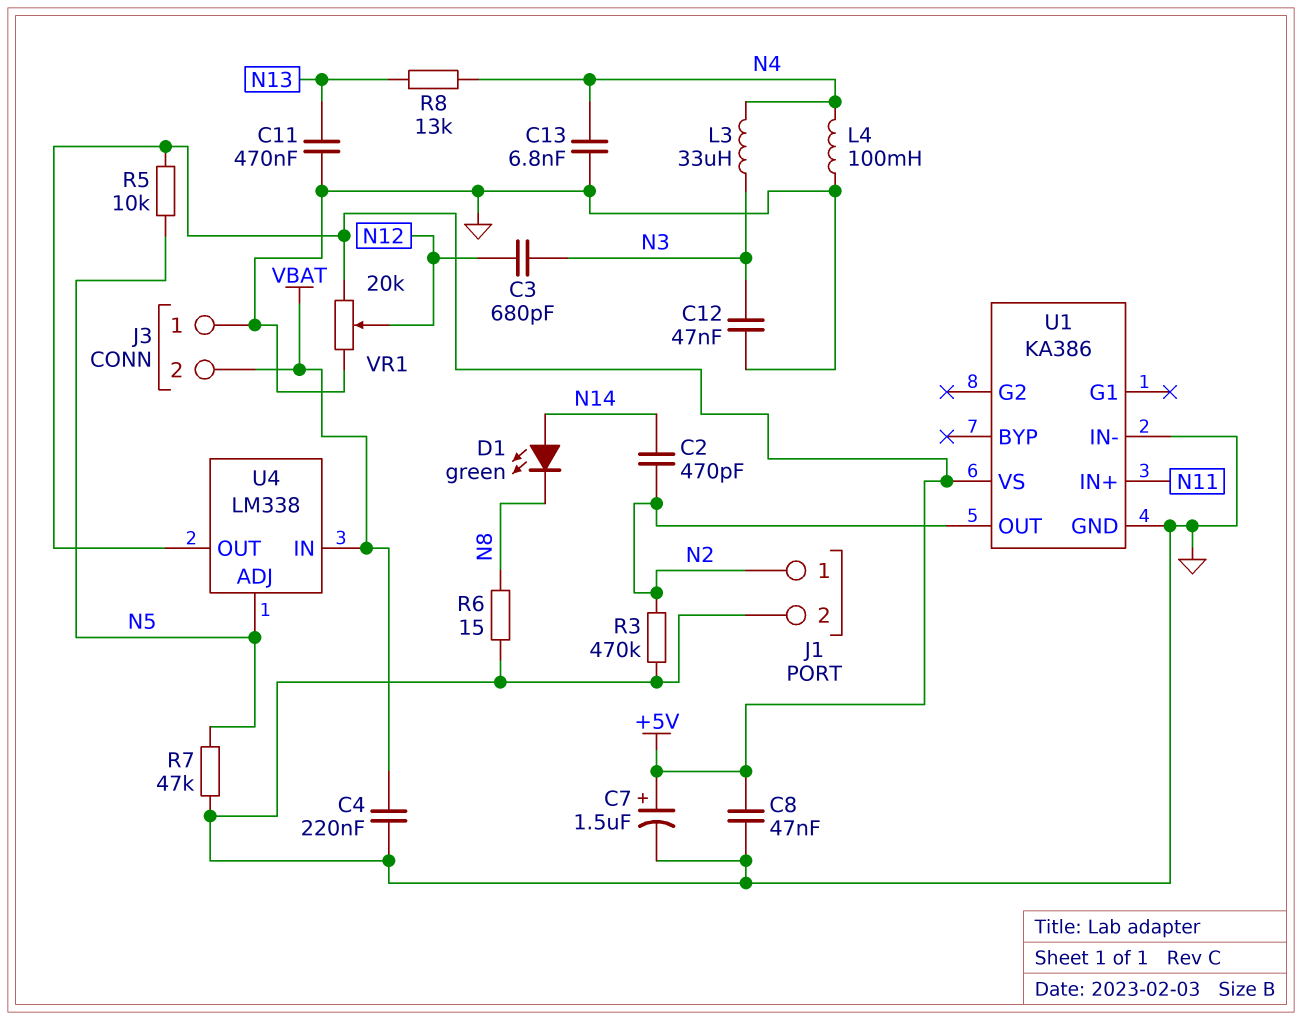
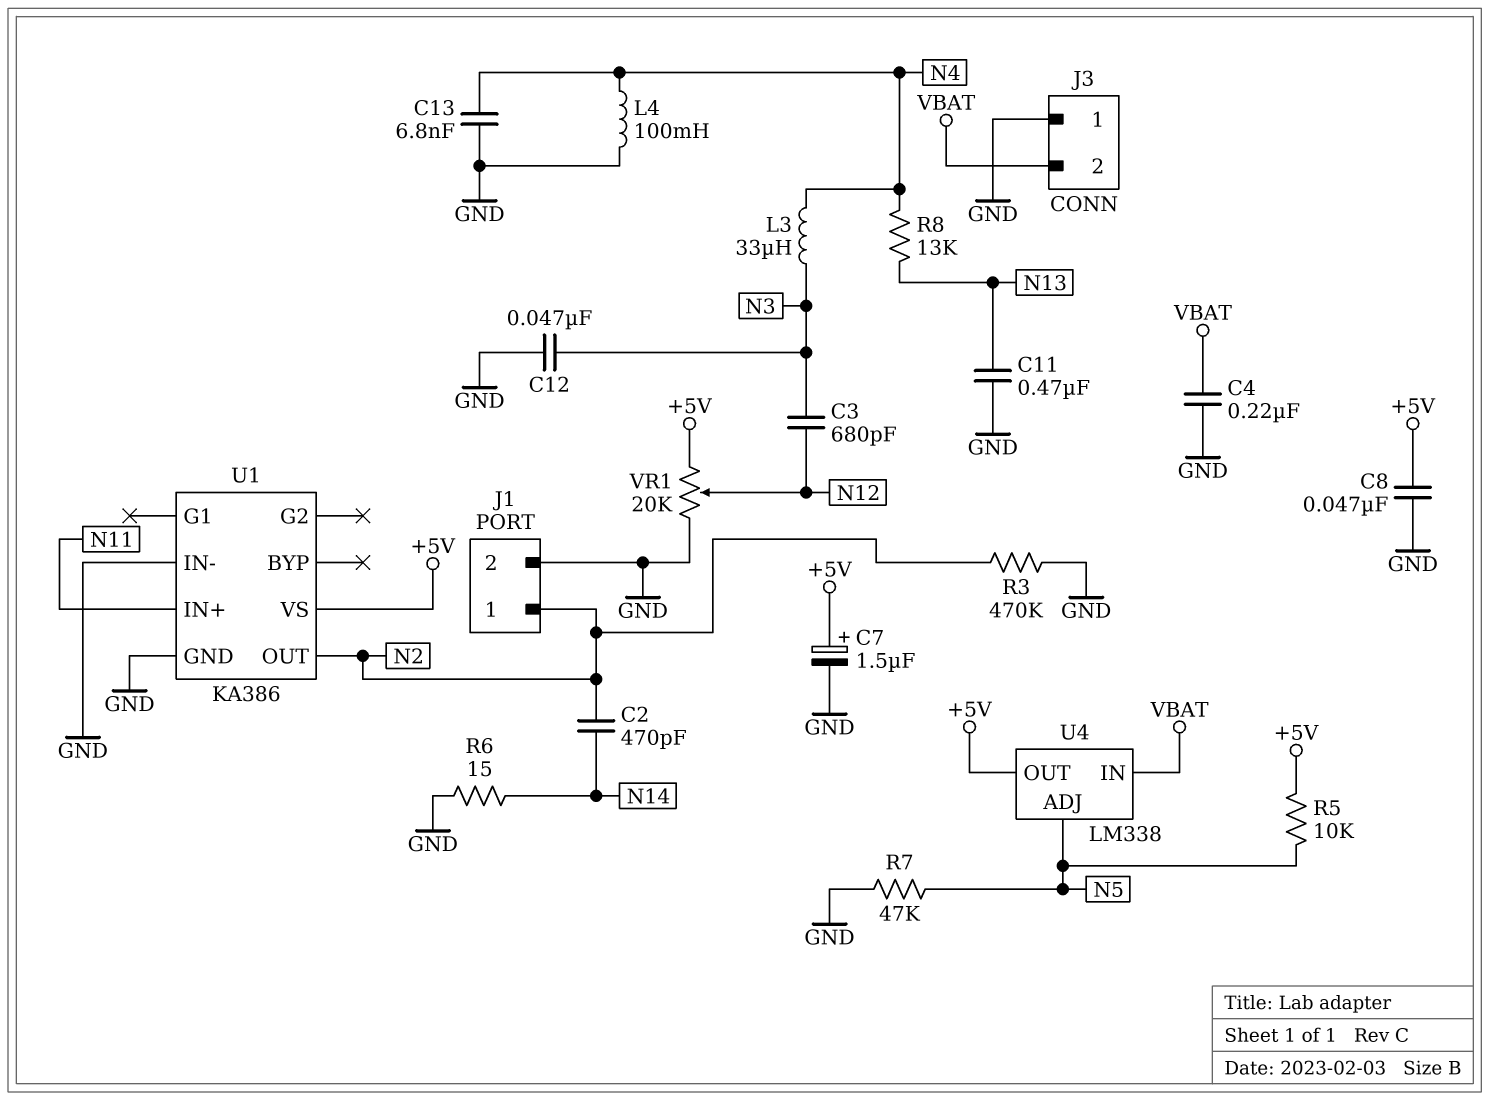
D1: LED green (A N14, K N8) -> none
R6: 15 (GND, N8) -> 15 (GND, N14)

